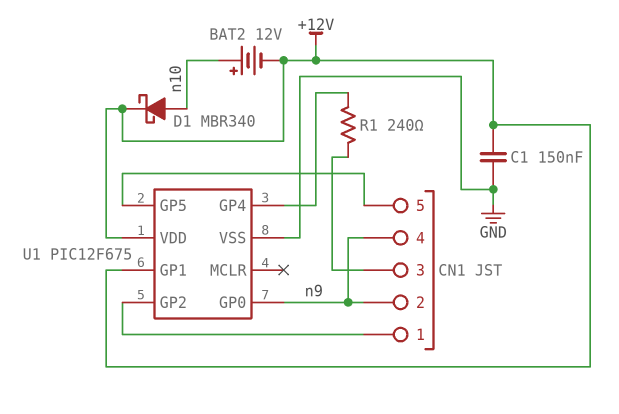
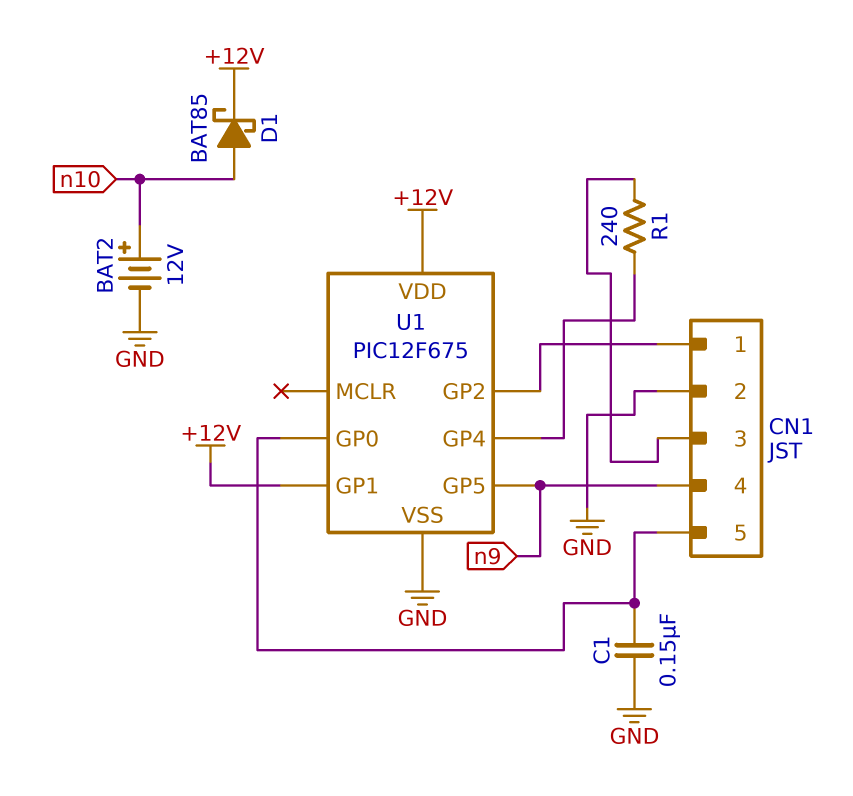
BAT2: 12V (plus n10, minus +12V) -> 12V (plus n10, minus GND)
C1: 150nF (+12V, GND) -> 150nF (CN1/5, GND)
CN1 pin 2: n9 -> GND
D1: schottky MBR340 (A n10, K +12V) -> schottky BAT85 (A n10, K +12V)
U1 pin GP0: n9 -> CN1/5
U1 pin GP5: CN1/5 -> n9

